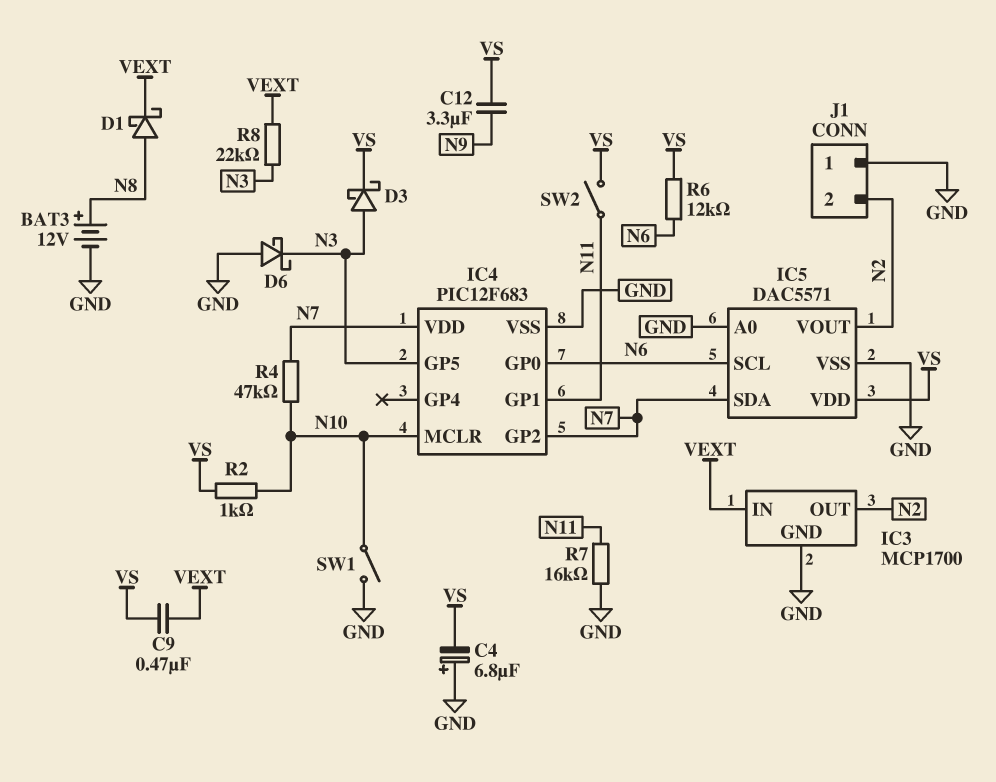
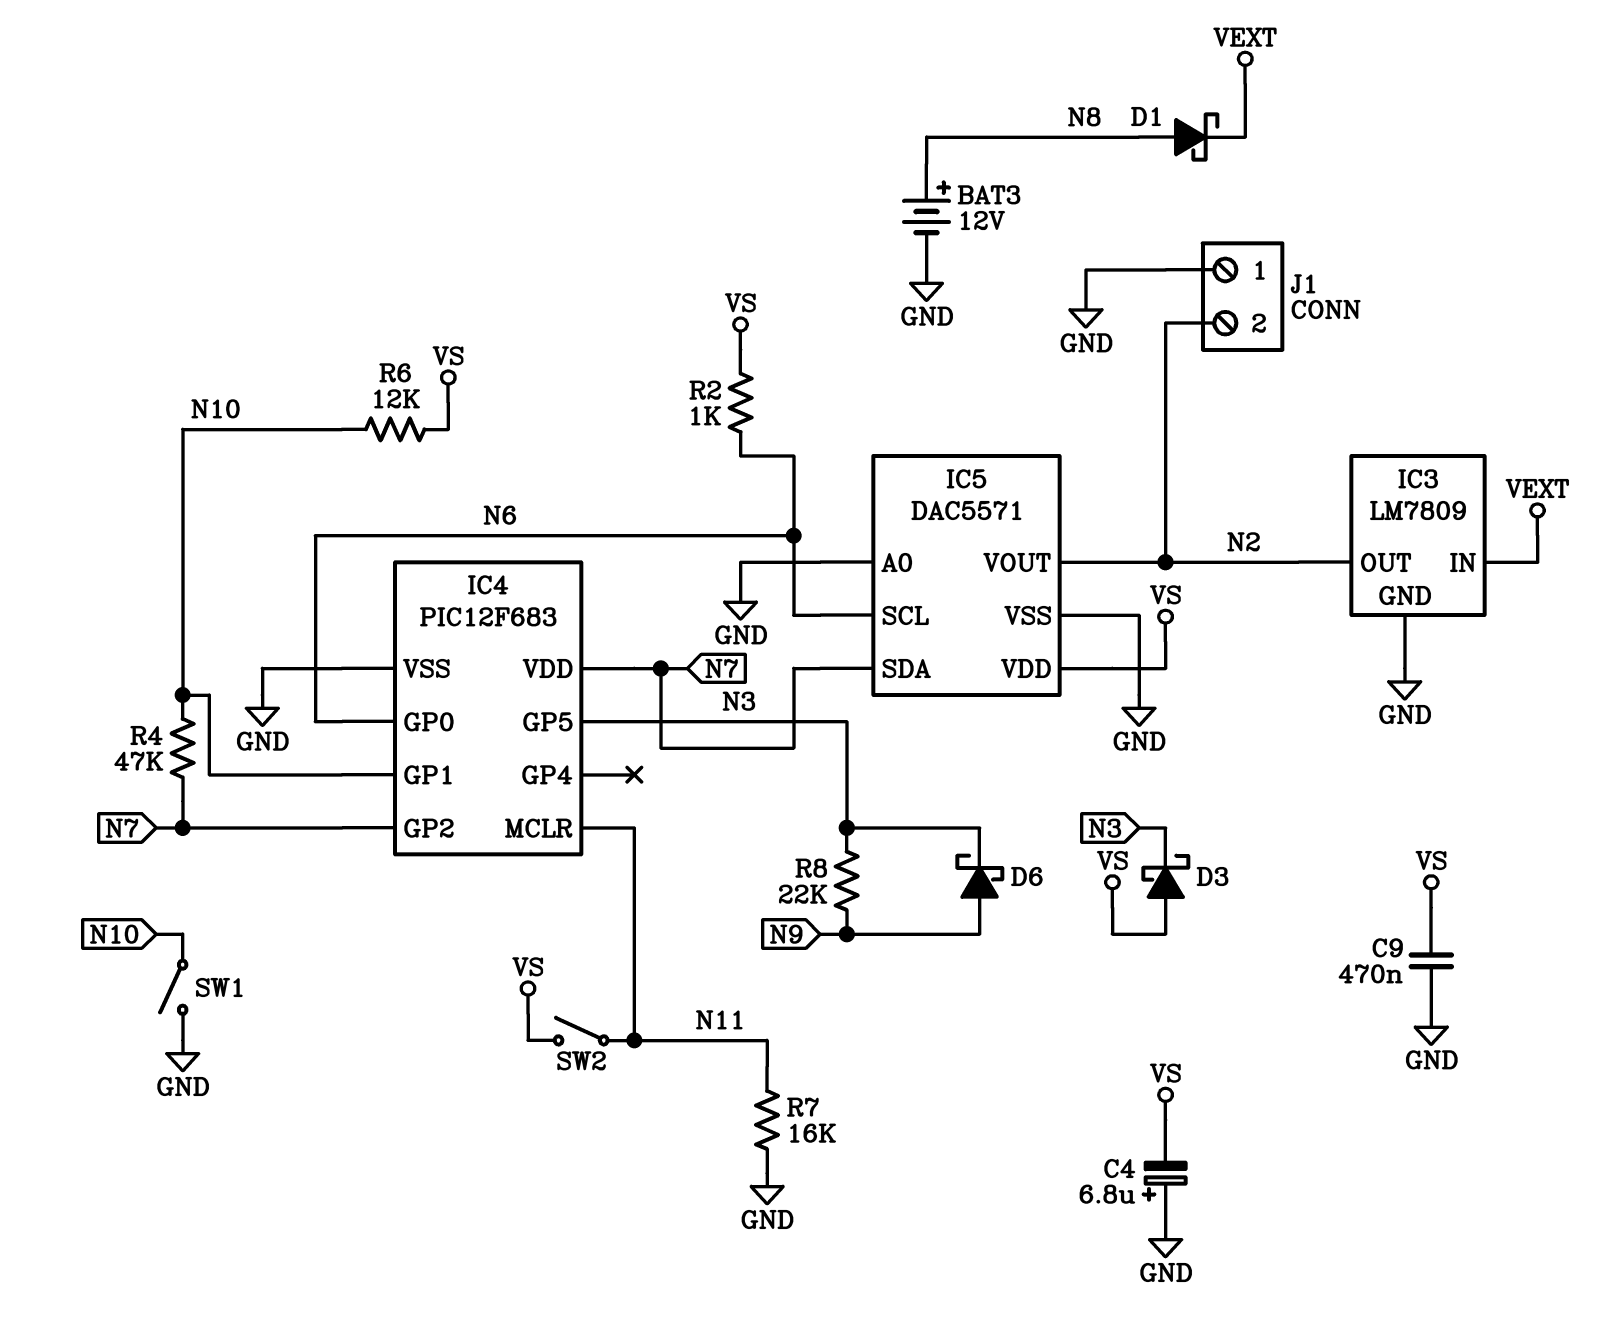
C9: 470nF (VEXT, VS) -> 470nF (GND, VS)
C12: 3.3uF (N9, VS) -> none
D3: schottky (A N3, K VS) -> schottky (A VS, K N3)
D6: schottky (A GND, K N3) -> schottky (A N9, K N3)
IC3: MCP1700 -> LM7809
IC4 pin GP1: N11 -> N10
IC4 pin MCLR: N10 -> N11
R2: 1k (N10, VS) -> 1k (N6, VS)
R6: 12k (N6, VS) -> 12k (N10, VS)
R8: 22k (N3, VEXT) -> 22k (N3, N9)

